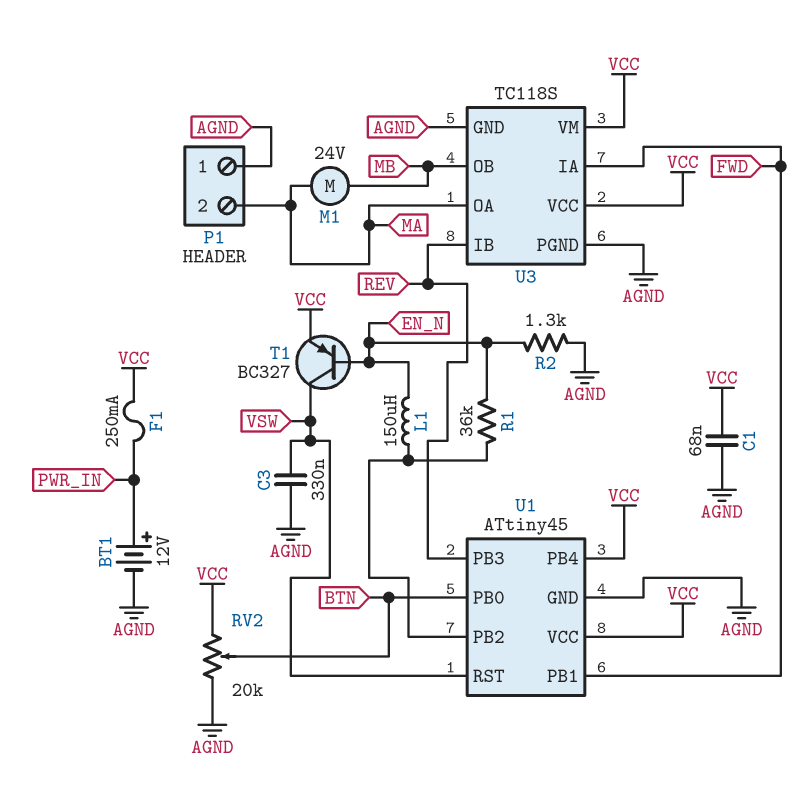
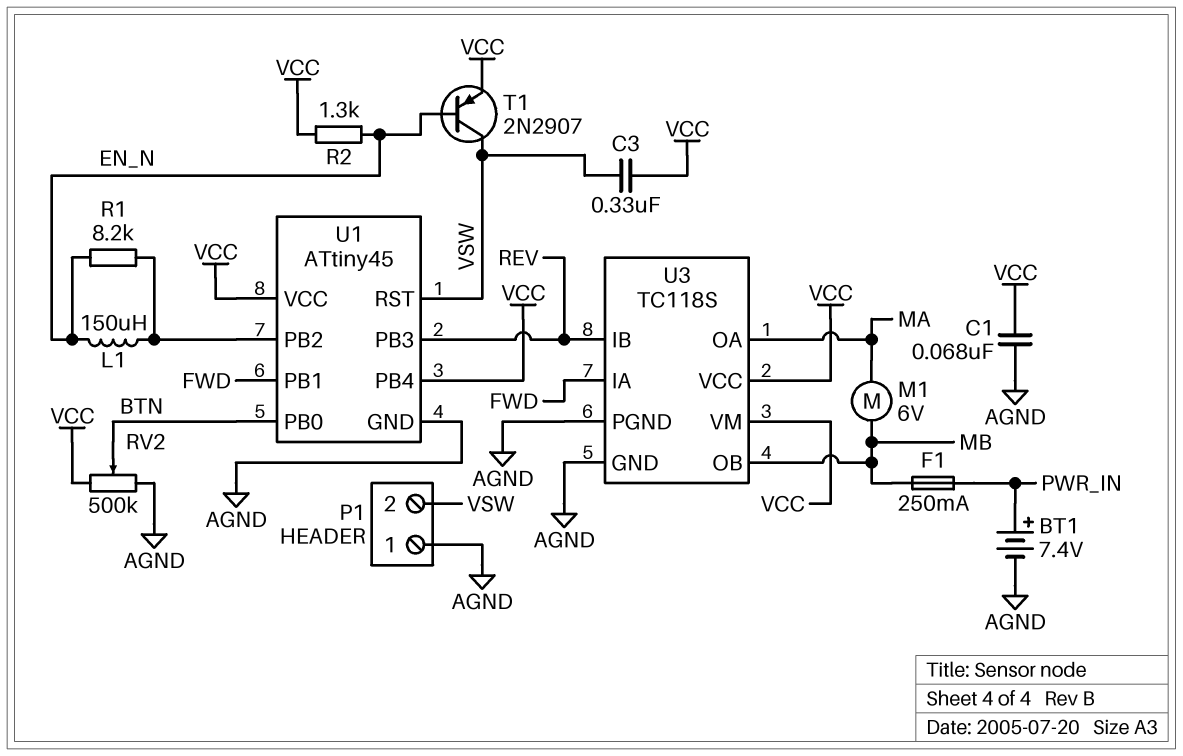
BT1: 12V (plus PWR_IN, minus AGND) -> 7.4V (plus PWR_IN, minus AGND)
C3: 330nF (AGND, VSW) -> 330nF (VCC, VSW)
F1: 250mA (PWR_IN, VCC) -> 250mA (MB, PWR_IN)
M1: motor 24V (MA, MB) -> motor 6V (MA, MB)
P1 pin 2: MA -> VSW
R1: 36k (EN_N, U1/PB2) -> 8.2k (EN_N, U1/PB2)
R2: 1.3k (AGND, EN_N) -> 1.3k (EN_N, VCC)
RV2: 20k (AGND, VCC, wiper BTN) -> 500k (AGND, VCC, wiper BTN)
T1: PNP BC327 (B EN_N, C VSW, E VCC) -> PNP 2N2907 (B EN_N, C VSW, E VCC)

